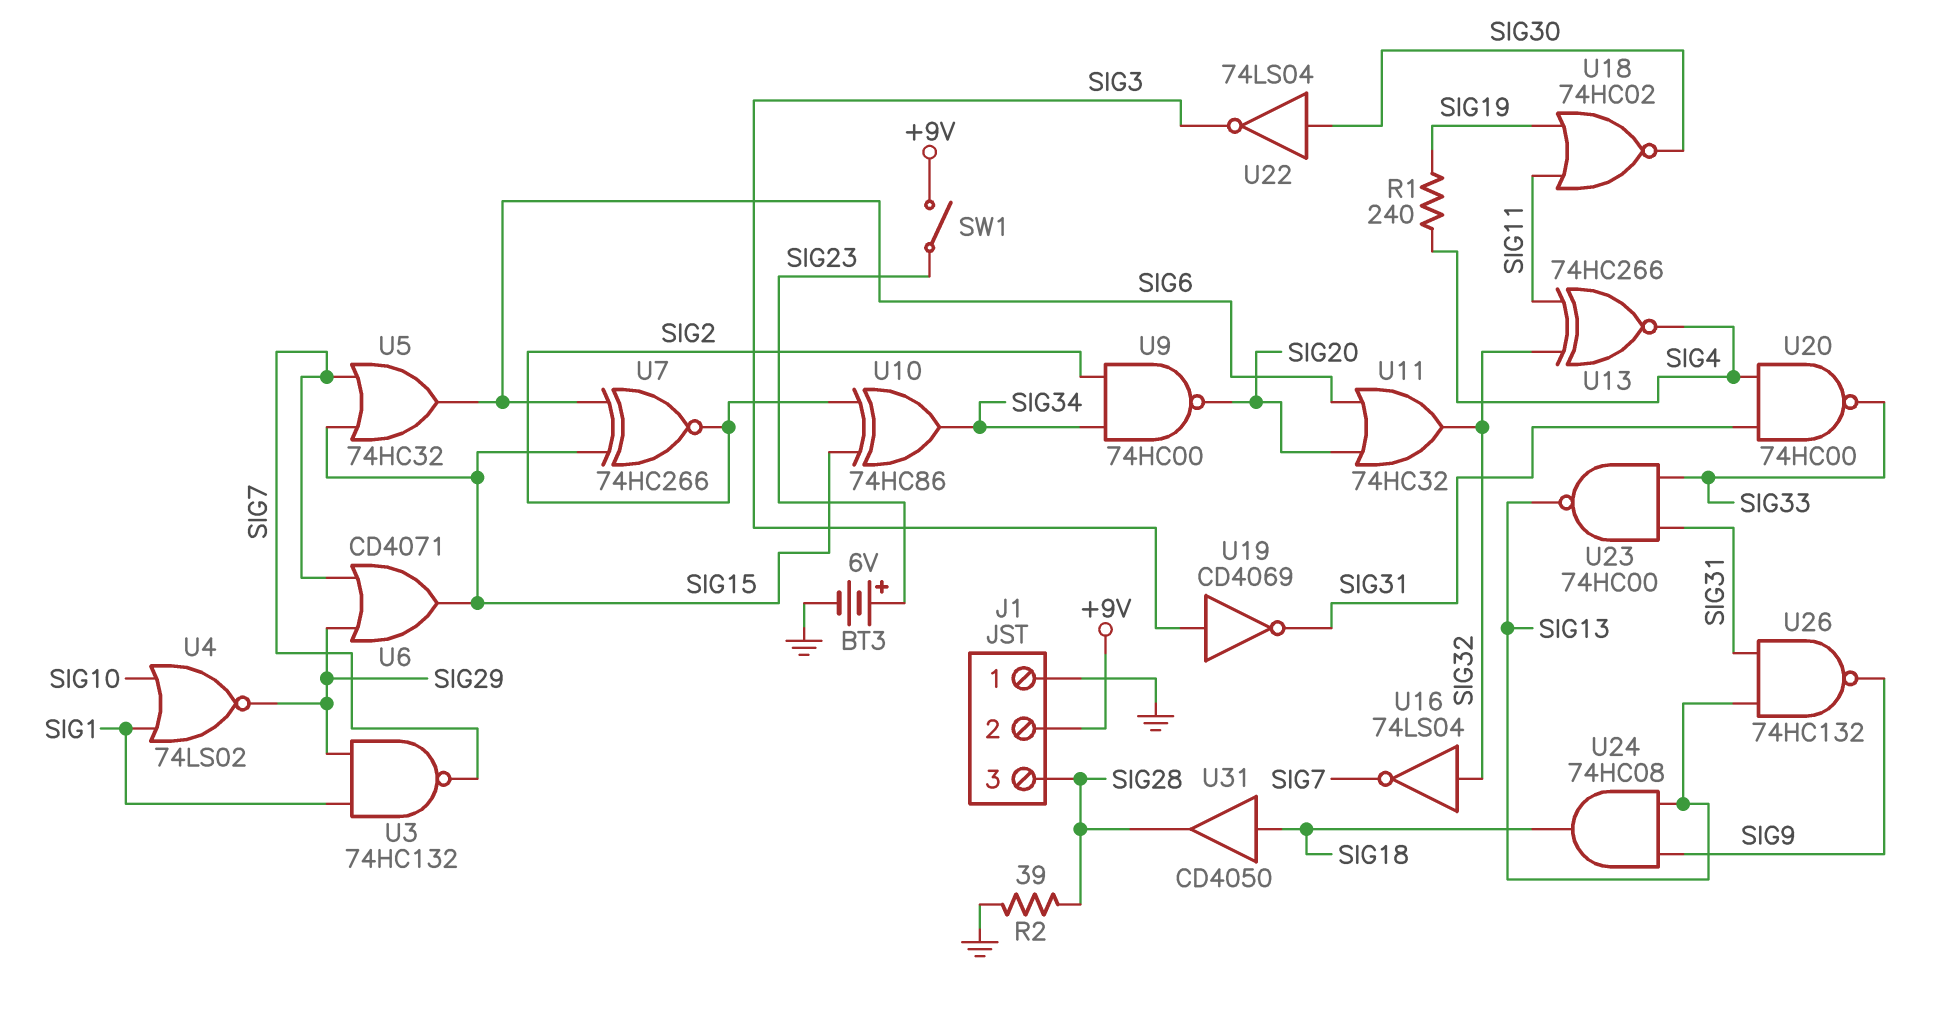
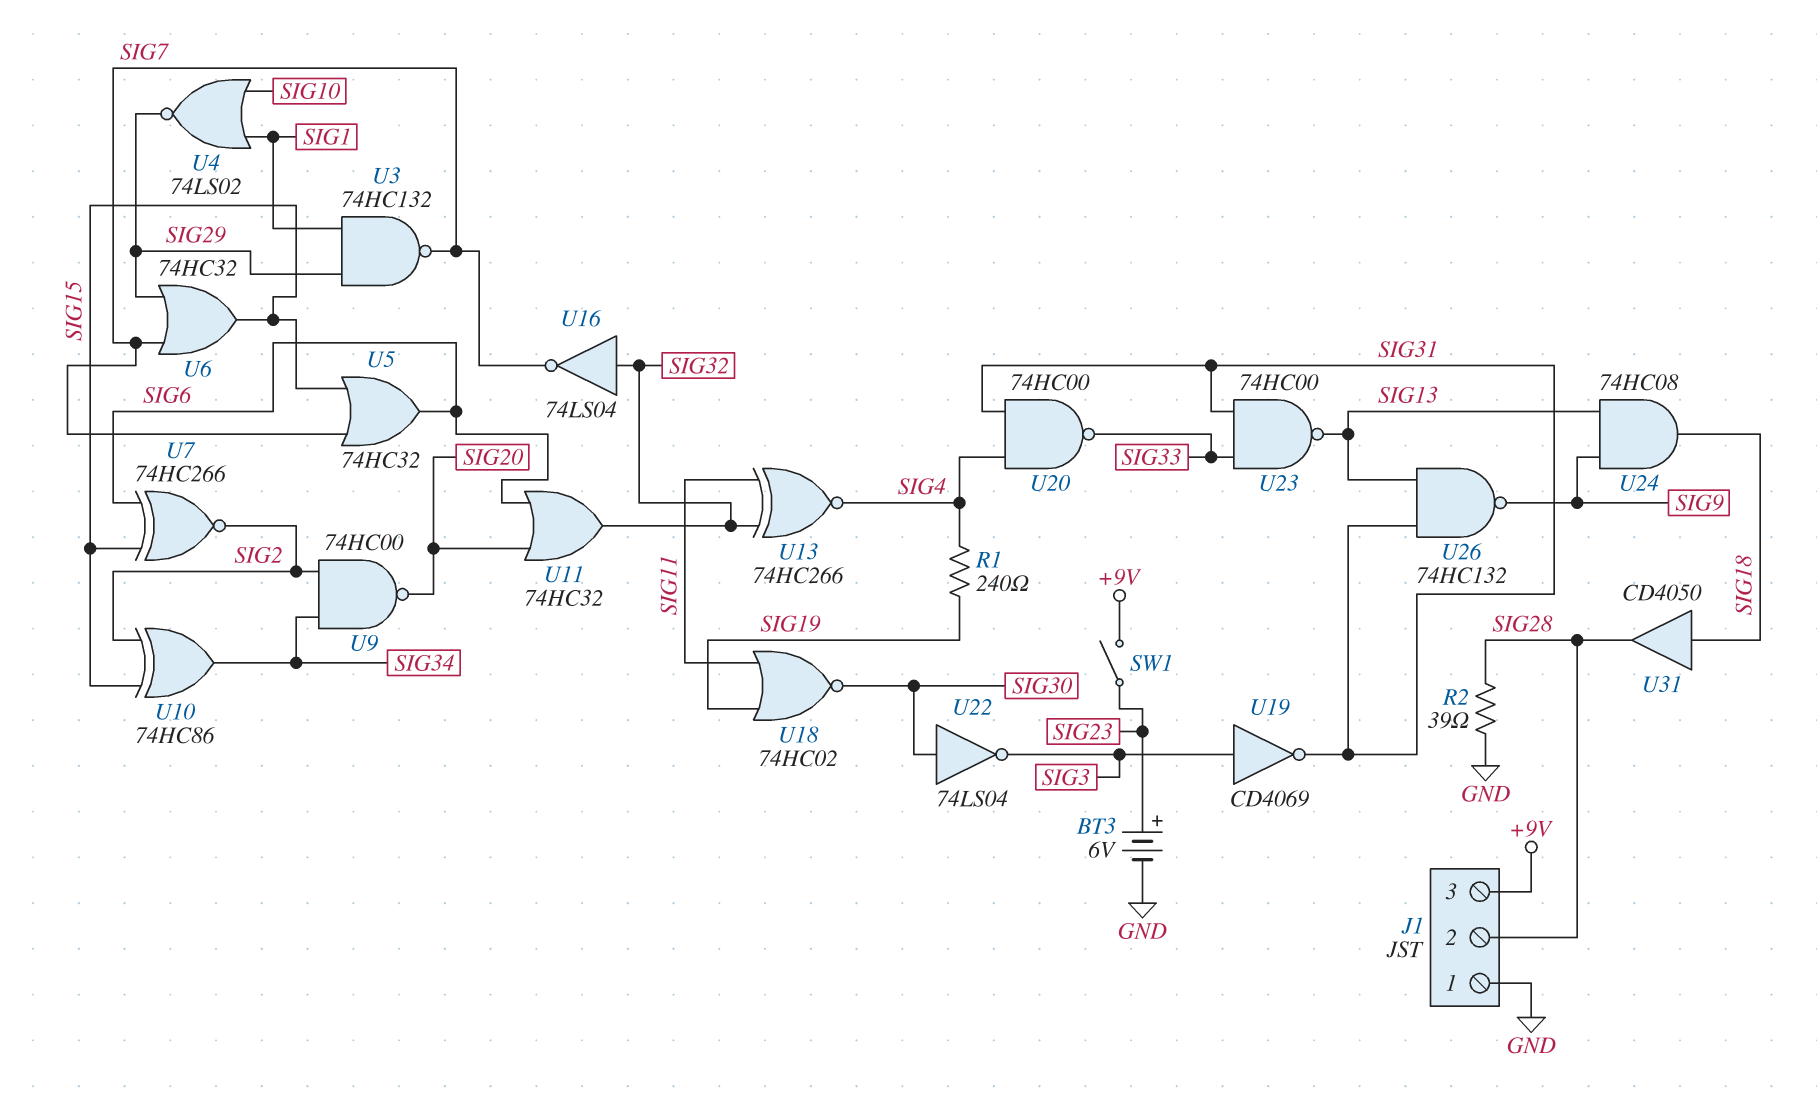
J1 pin 2: +9V -> SIG28
J1 pin 3: SIG28 -> +9V
U6: OR CD4071 (in SIG7, in SIG29, out SIG15) -> OR 74HC32 (in SIG7, in SIG29, out SIG15)

